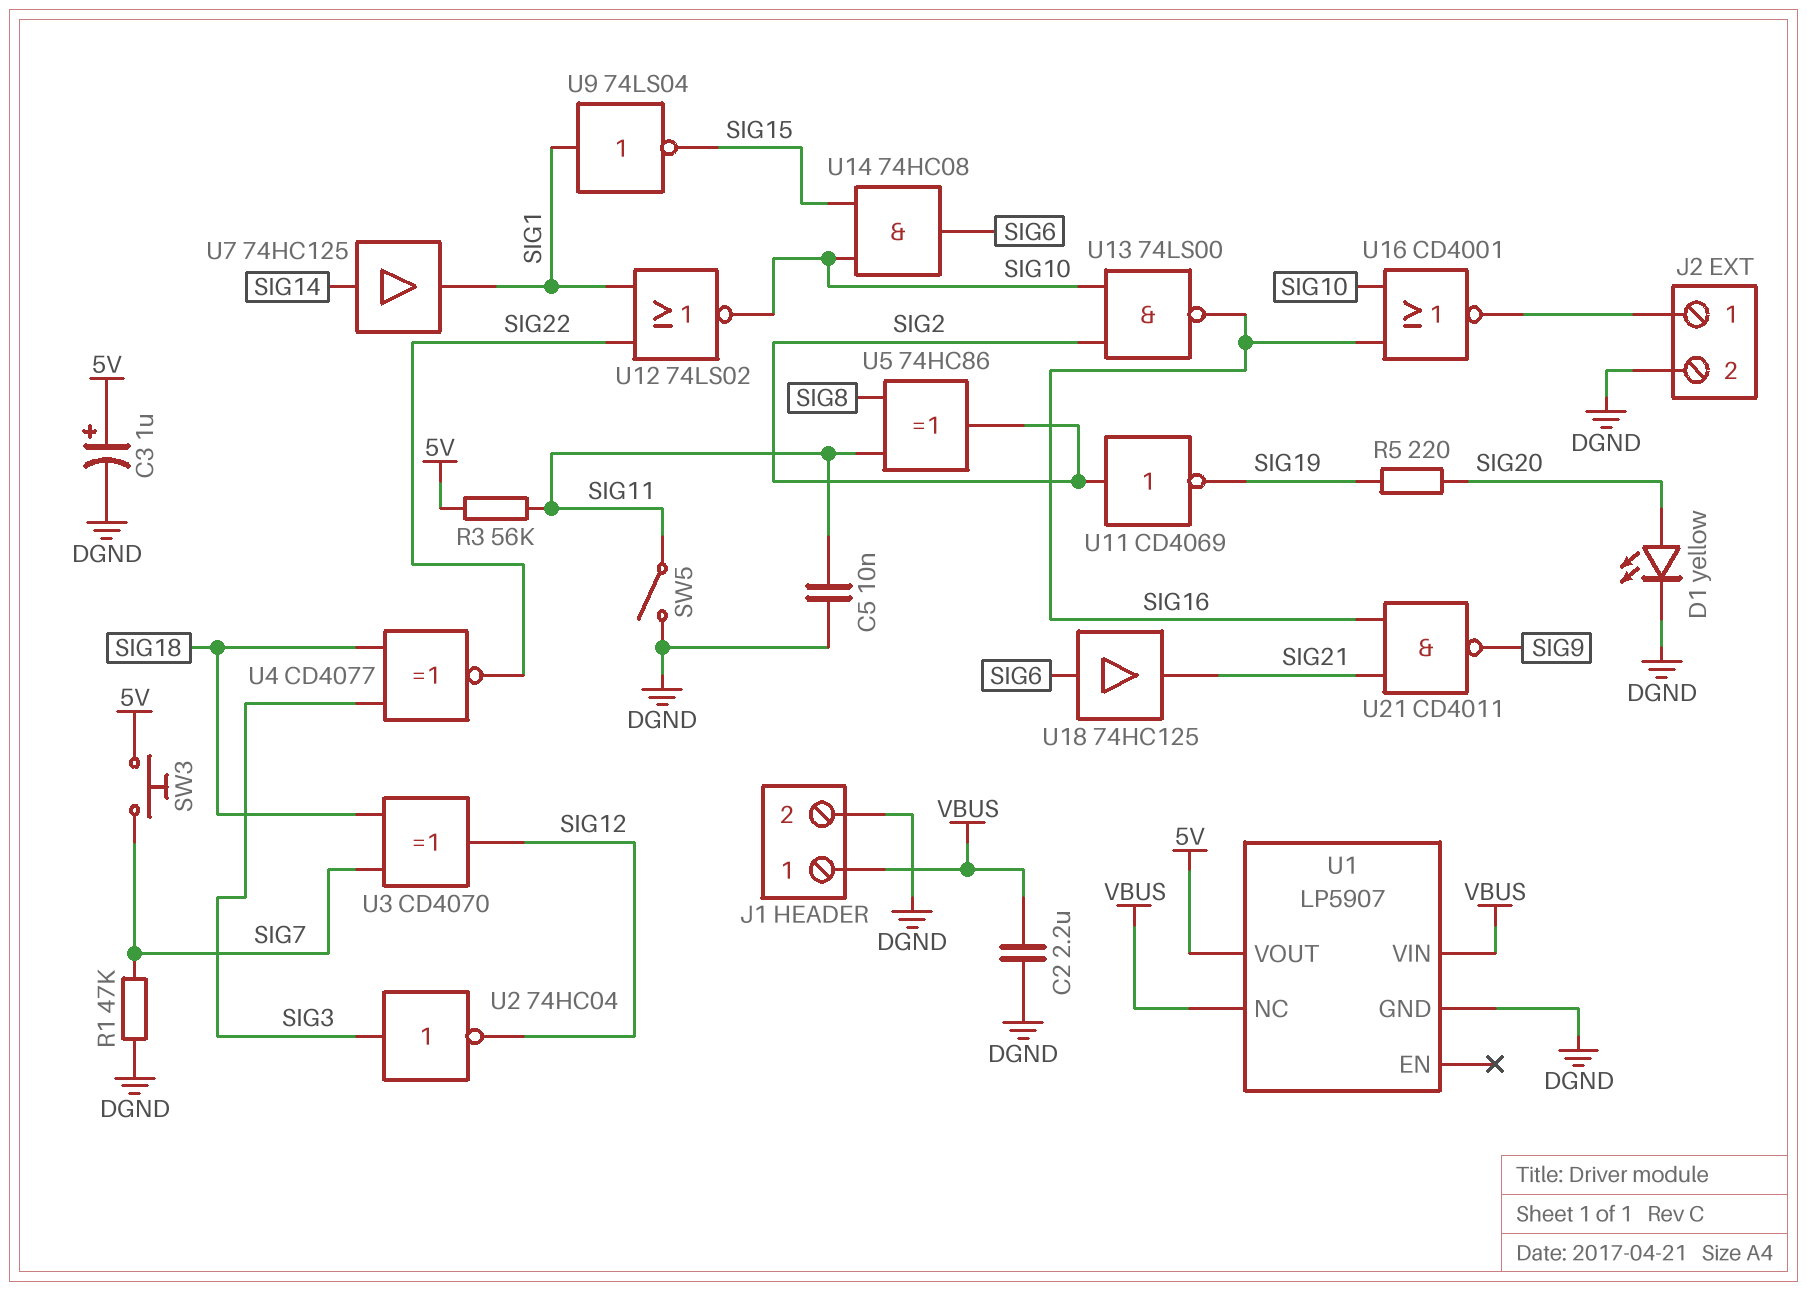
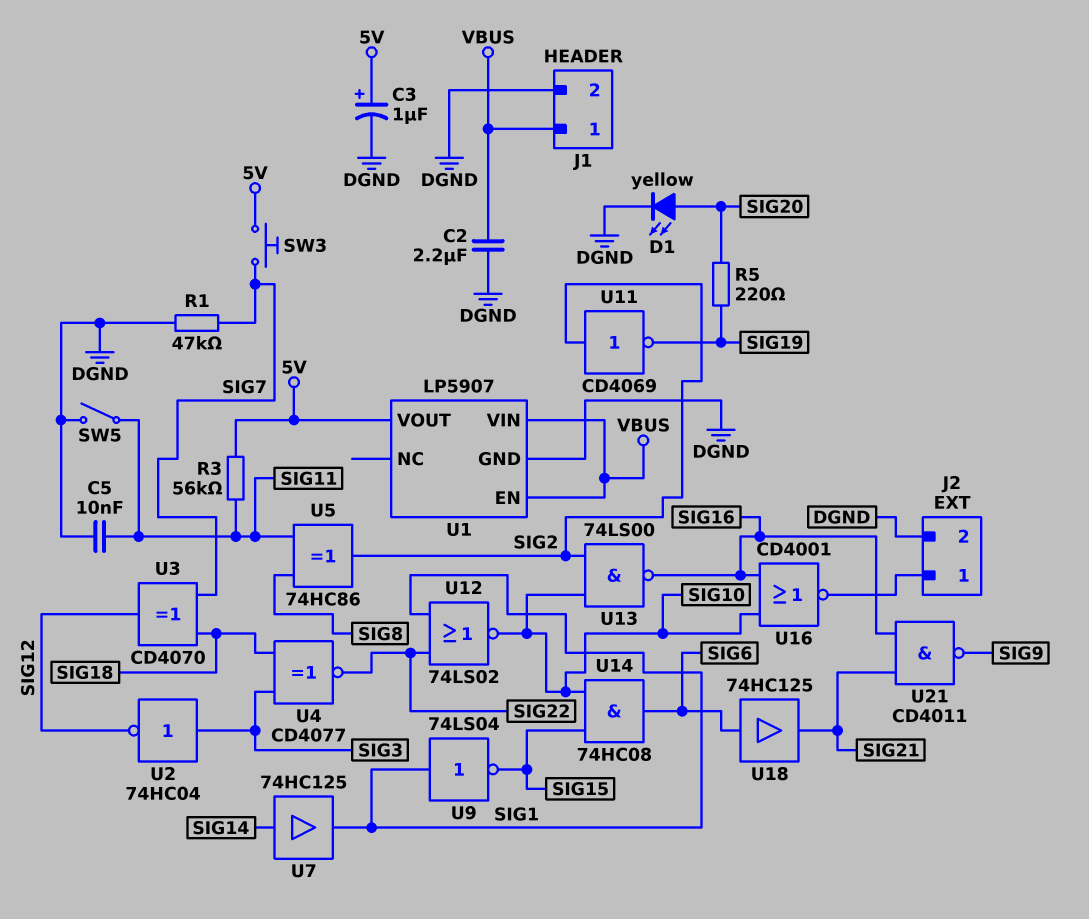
U1 pin EN: none -> VBUS
U1 pin NC: VBUS -> none

